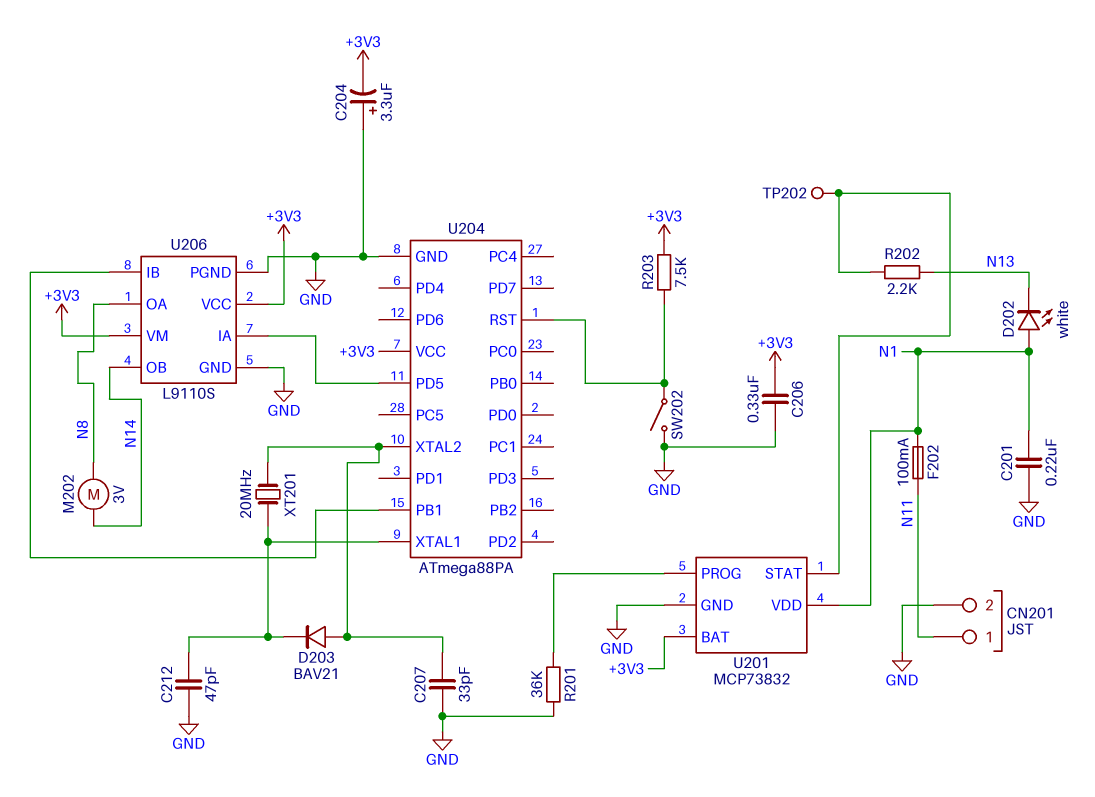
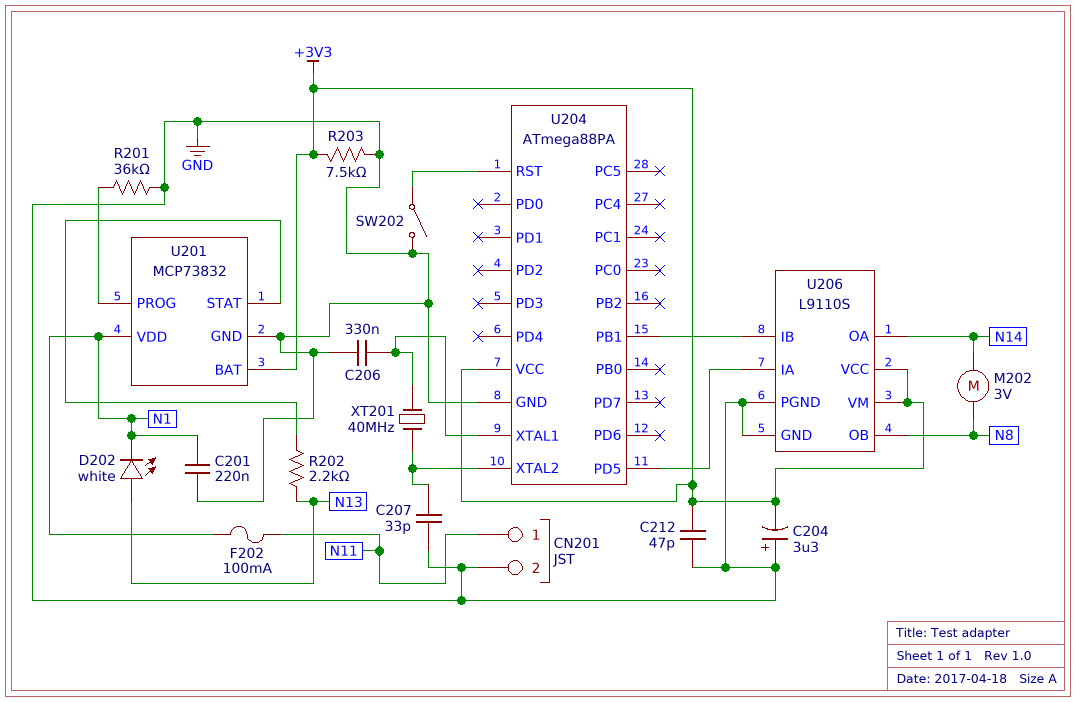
C206: 330nF (+3V3, GND) -> 330nF (GND, U204/XTAL1)
C212: 47pF (GND, U204/XTAL1) -> 47pF (+3V3, GND)
D202: LED white (A N1, K N13) -> LED white (A N13, K N1)
D203: diode BAV21 (A U204/XTAL2, K U204/XTAL1) -> none
R203: 7.5k (+3V3, U204/RST) -> 7.5k (+3V3, GND)
TP202: test point (U201/STAT) -> none
U206 pin OA: N8 -> N14
U206 pin OB: N14 -> N8
XT201: 20MHz (U204/XTAL1, U204/XTAL2) -> 40MHz (U204/XTAL1, U204/XTAL2)

